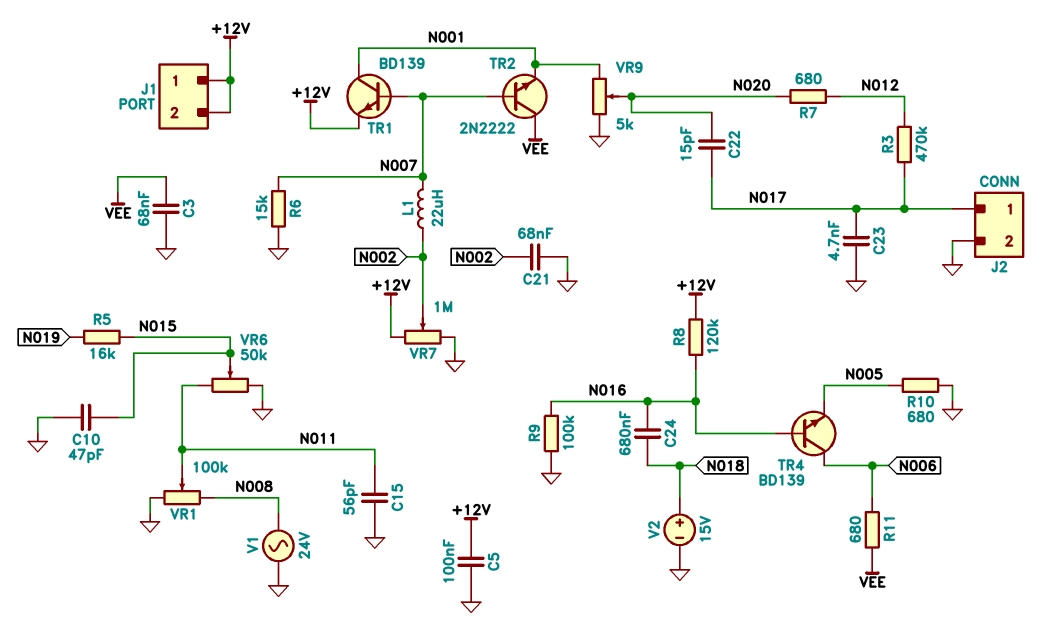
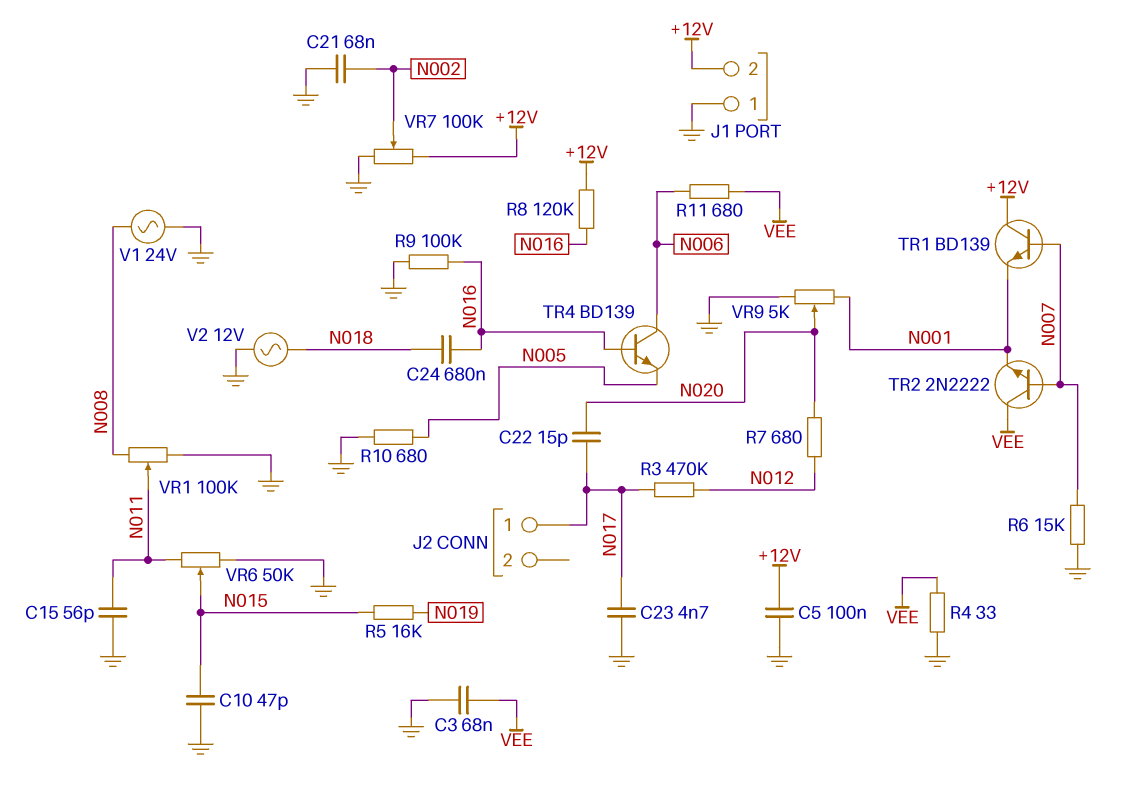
J1 pin 1: +12V -> GND
J2 pin 2: GND -> none
L1: 22uH (N002, N007) -> none
R4: none -> 33 (GND, VEE)
TR1: NPN BD139 (B N007, C N001, E +12V) -> NPN BD139 (B N007, C +12V, E N001)
V2: 15V (plus N018, minus GND) -> AC 12V (GND, N018)
VR7: 1M (+12V, GND, wiper N002) -> 100k (+12V, GND, wiper N002)

